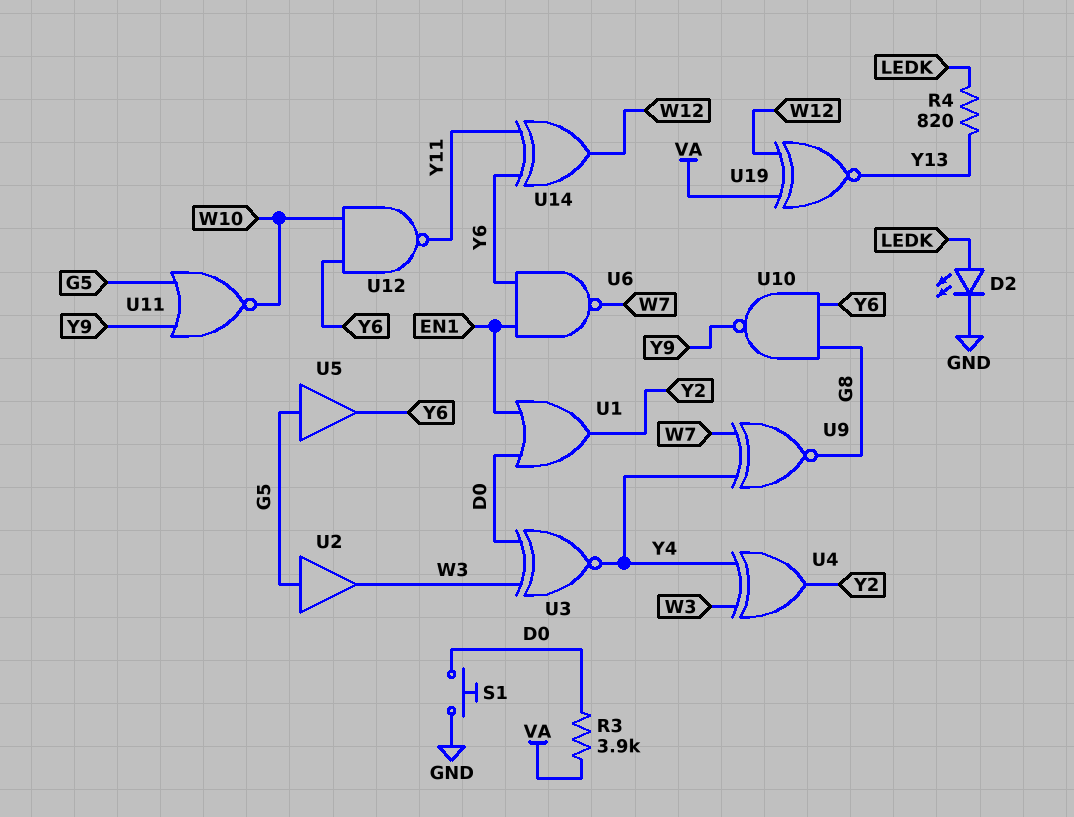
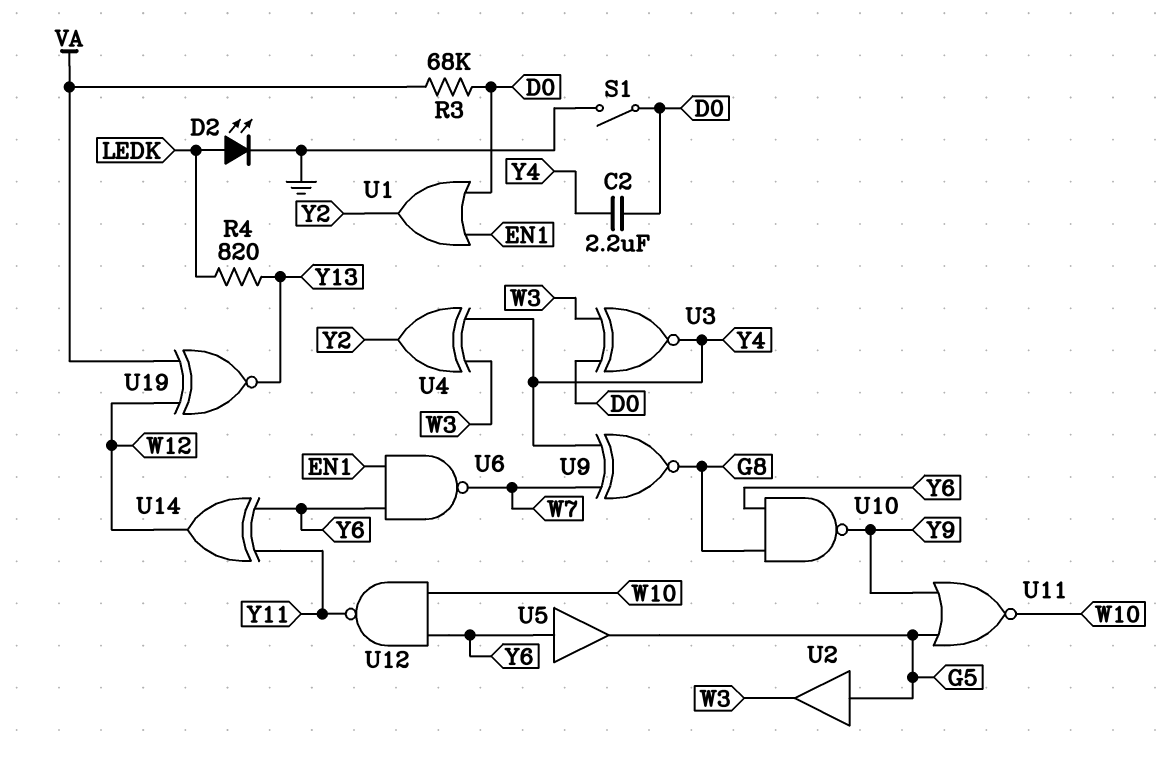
C2: none -> 2.2uF (D0, Y4)
R3: 3.9k (D0, VA) -> 68k (D0, VA)
S1: button (D0, GND) -> switch (D0, GND)
U5: buffer (in G5, out Y6) -> buffer (in Y6, out G5)

